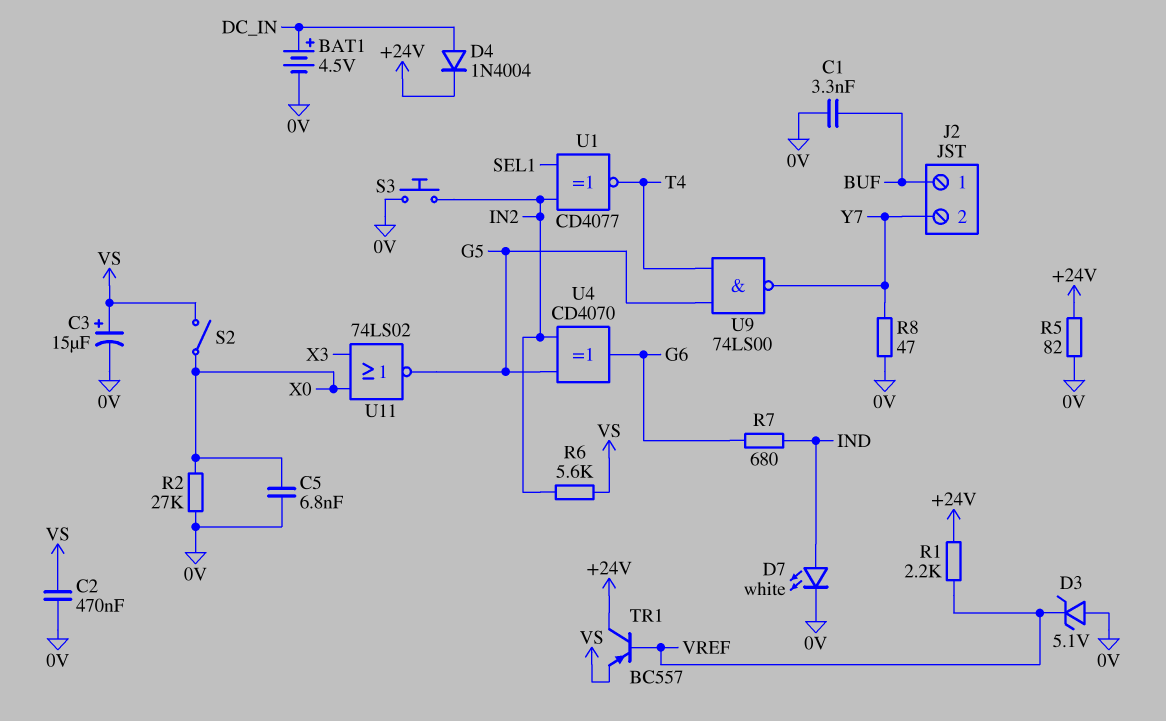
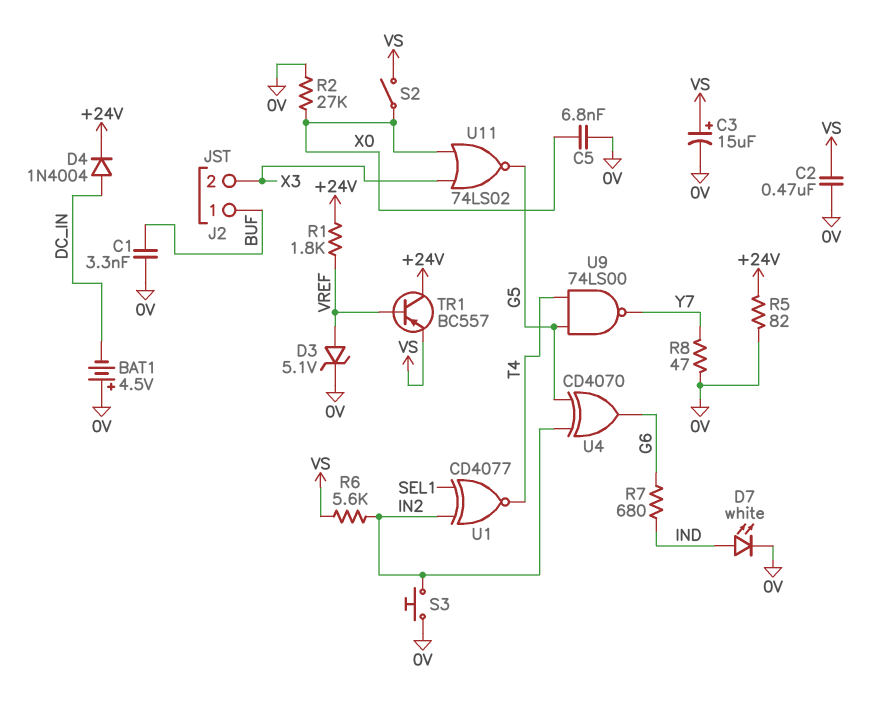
BAT1: 4.5V (plus DC_IN, minus 0V) -> 4.5V (plus 0V, minus DC_IN)
D3: zener 5.1V (A 0V, K VREF) -> zener 5.1V (A VREF, K 0V)
J2 pin 2: Y7 -> X3
R1: 2.2k (+24V, VREF) -> 1.8k (+24V, VREF)

